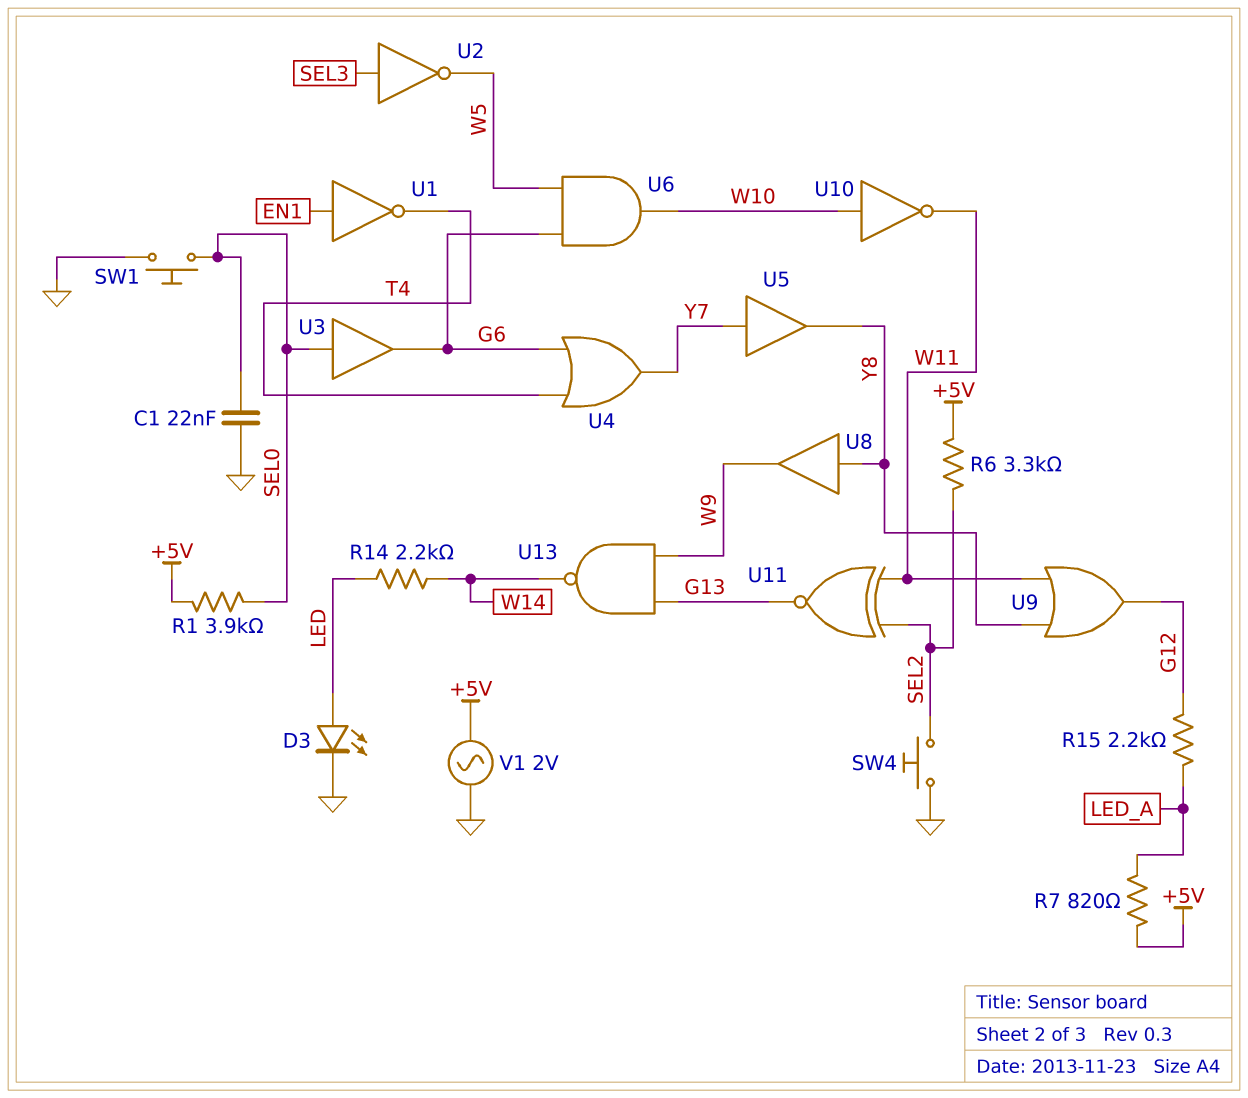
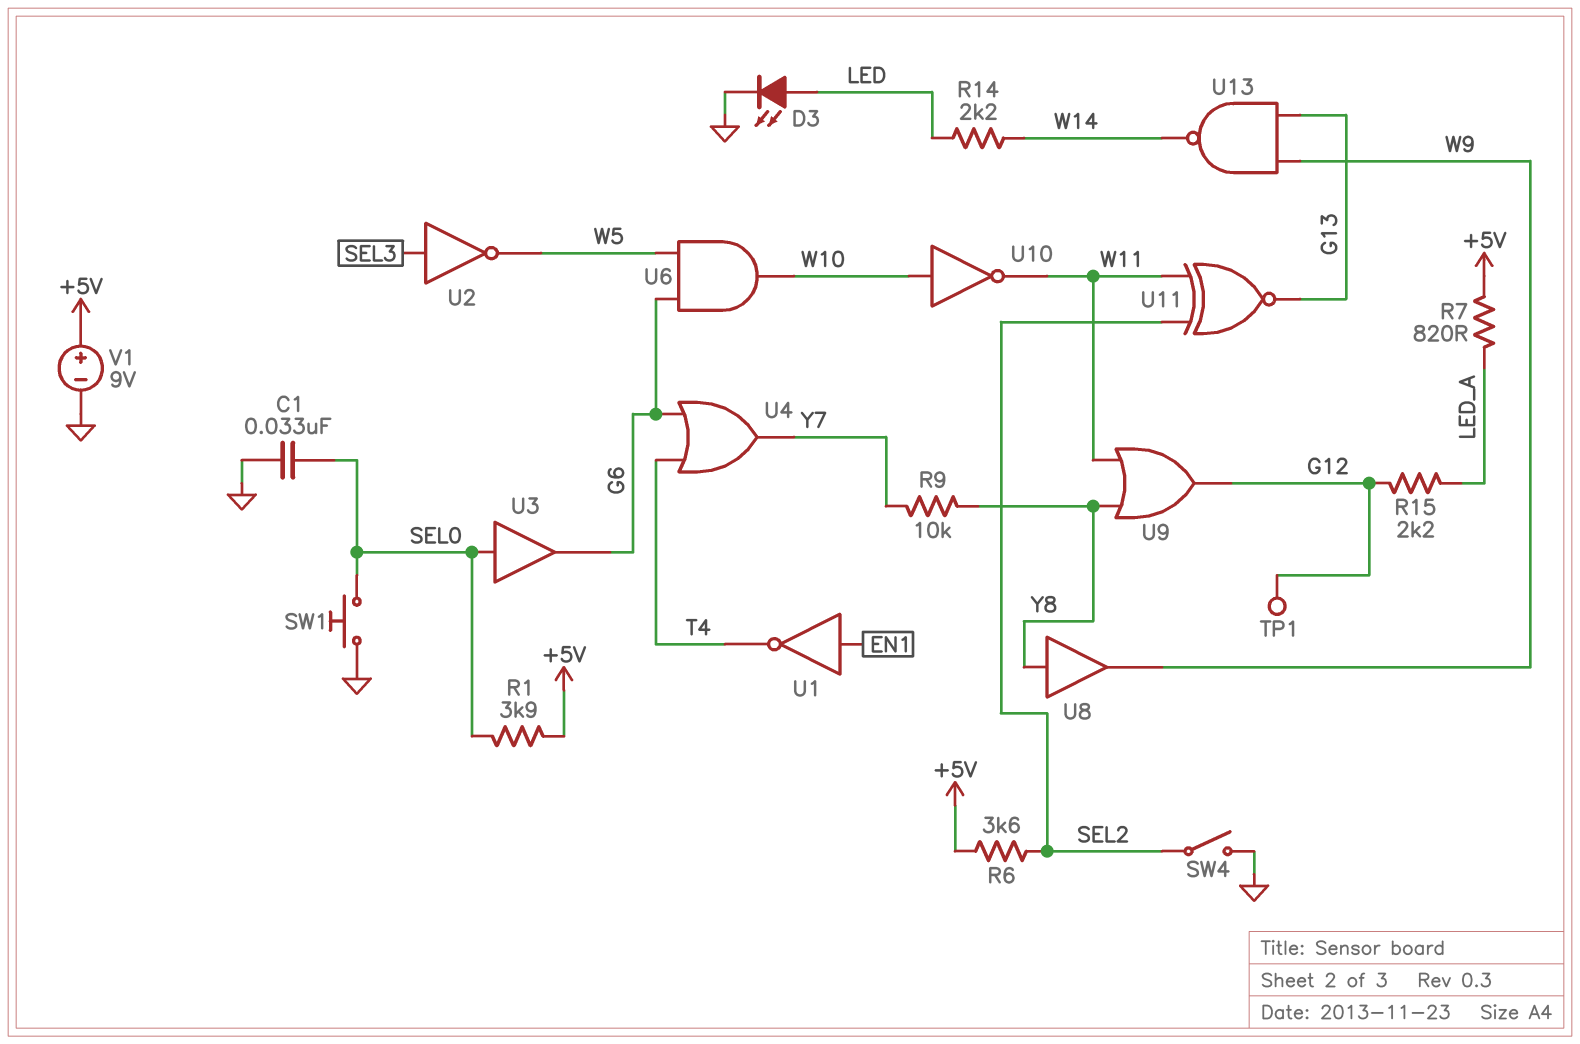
C1: 22nF (GND, SEL0) -> 33nF (GND, SEL0)
R6: 3.3k (+5V, SEL2) -> 3.6k (+5V, SEL2)
R9: none -> 10k (Y7, Y8)
SW4: button (GND, SEL2) -> switch (GND, SEL2)
TP1: none -> test point (G12)
U5: buffer (in Y7, out Y8) -> none
V1: AC 2V (+5V, GND) -> 9V (plus +5V, minus GND)

